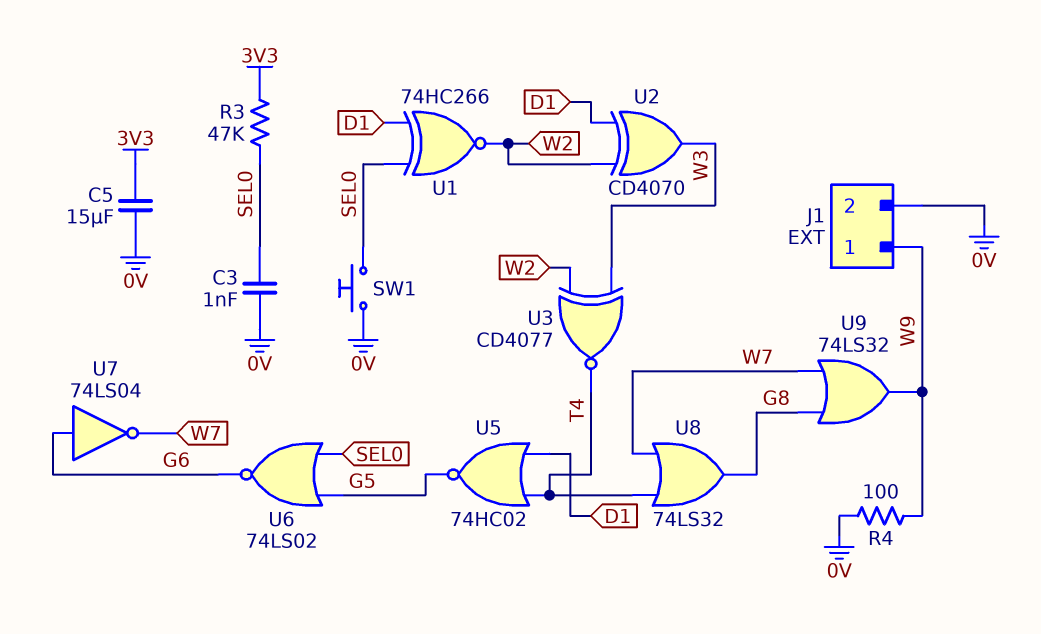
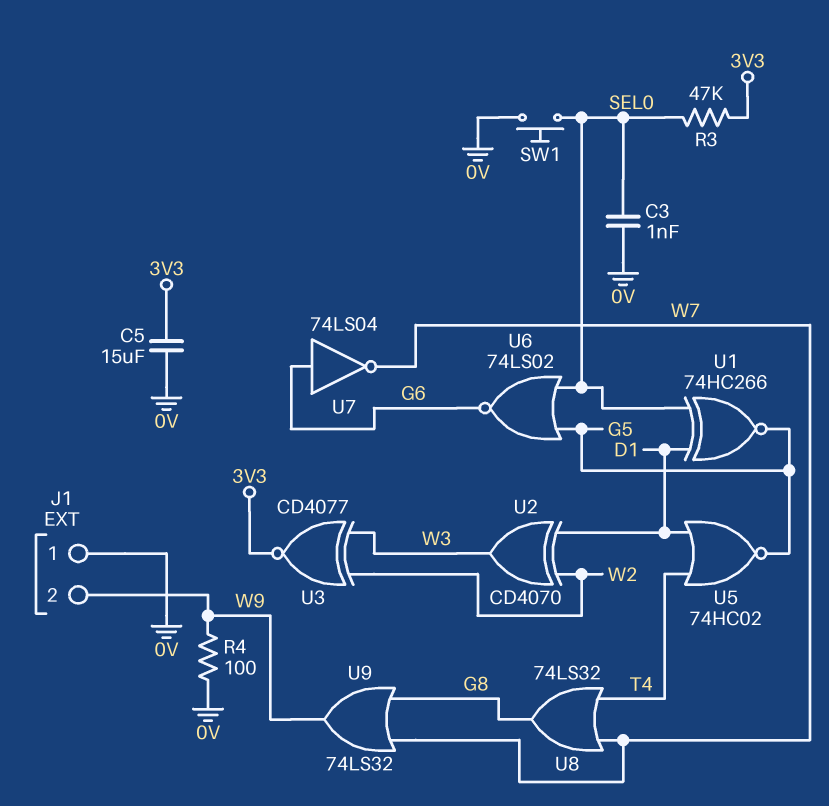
J1 pin 1: W9 -> 0V
J1 pin 2: 0V -> W9
U1: XNOR 74HC266 (in D1, in SEL0, out W2) -> XNOR 74HC266 (in D1, in SEL0, out G5)
U3: XNOR CD4077 (in W2, in W3, out T4) -> XNOR CD4077 (in W2, in W3, out 3V3)

